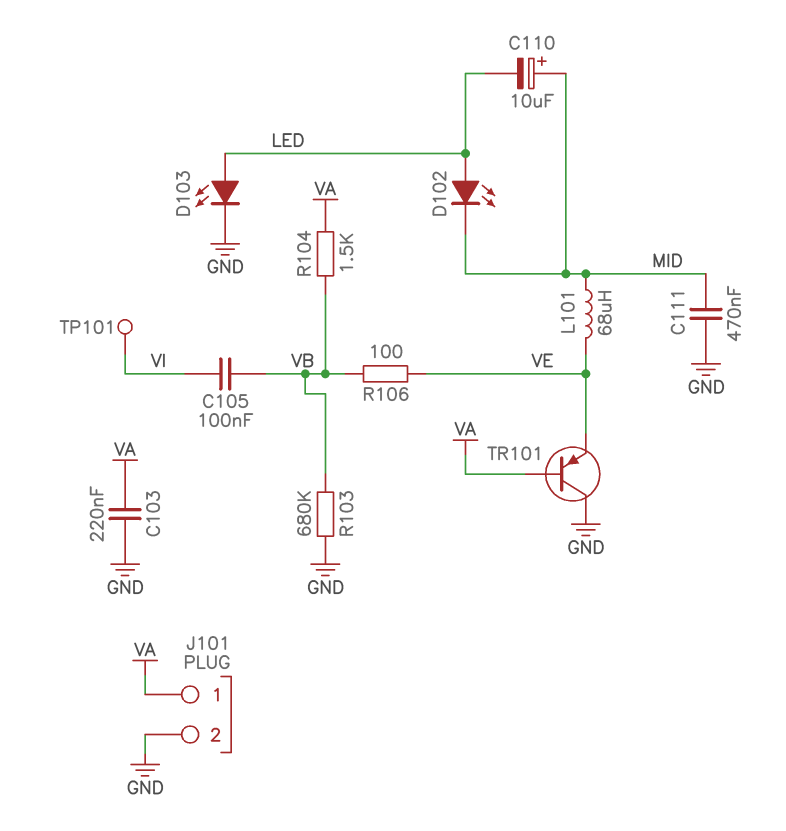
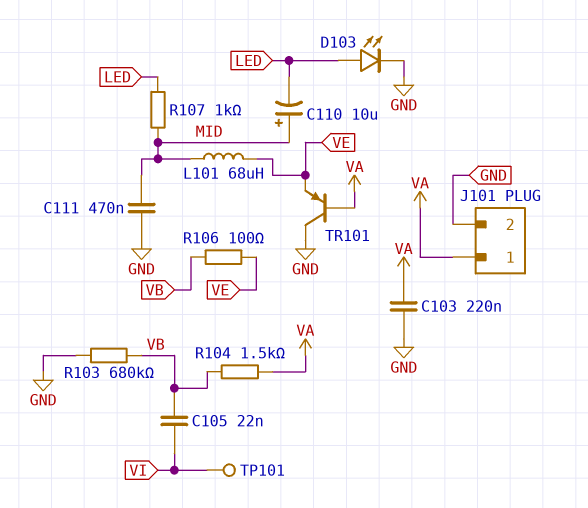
C105: 100nF (VB, VI) -> 22nF (VB, VI)
D102: LED (A LED, K MID) -> none
R107: none -> 1k (LED, MID)

